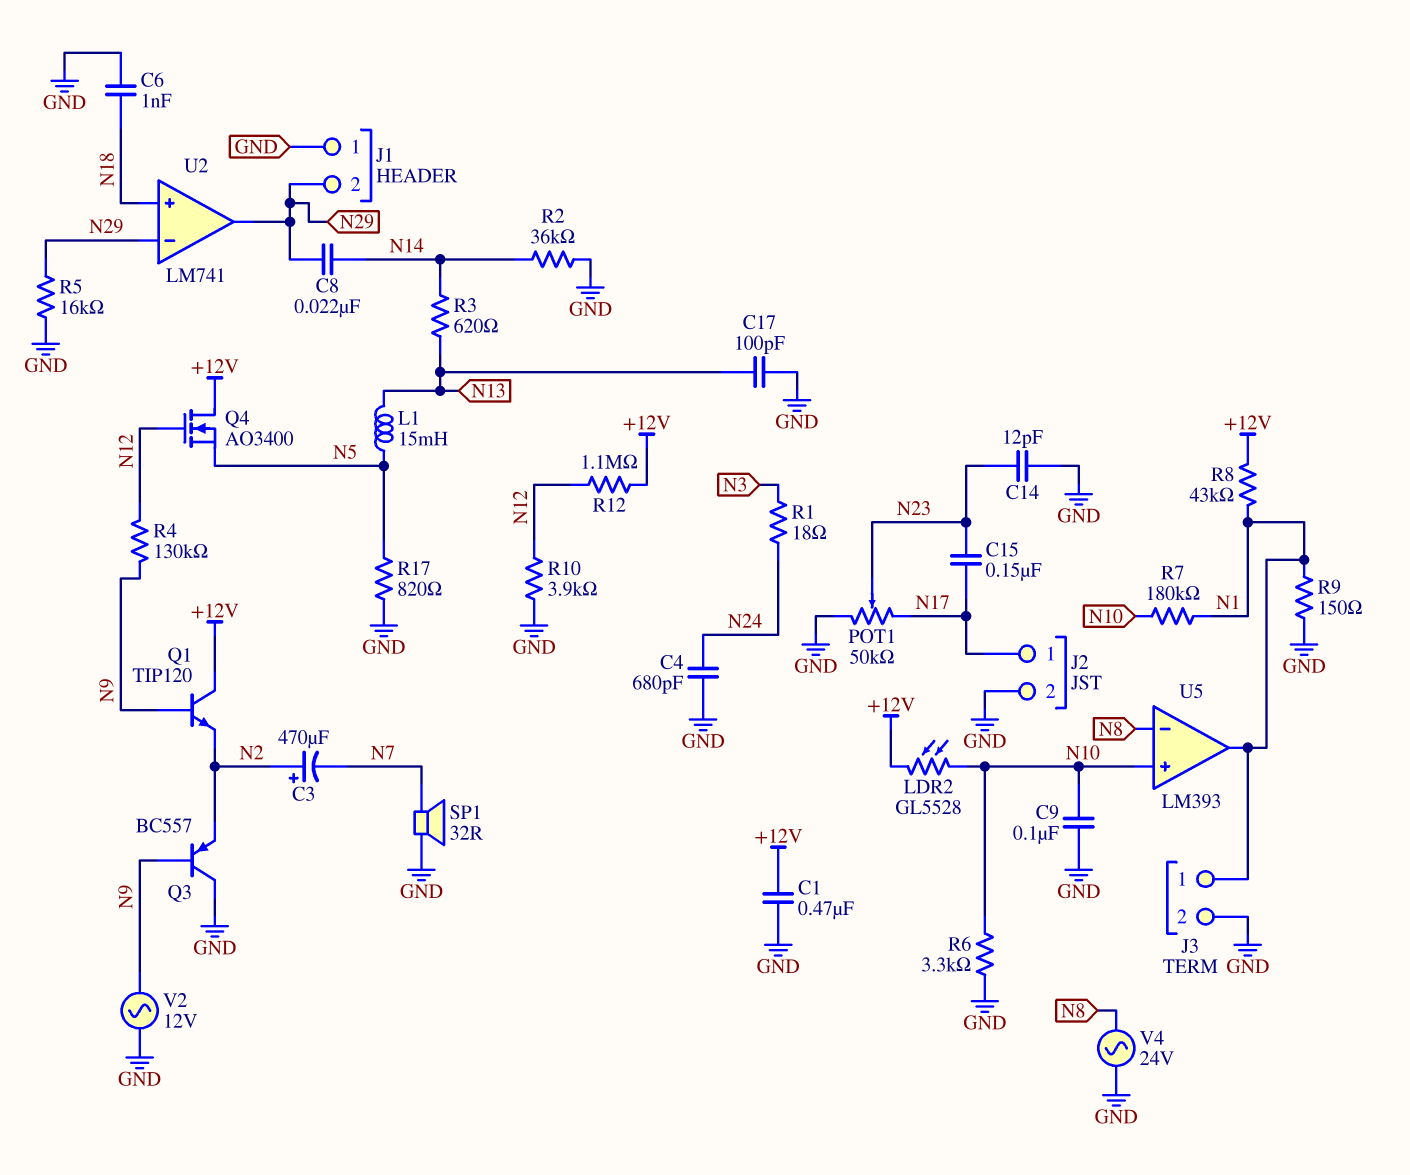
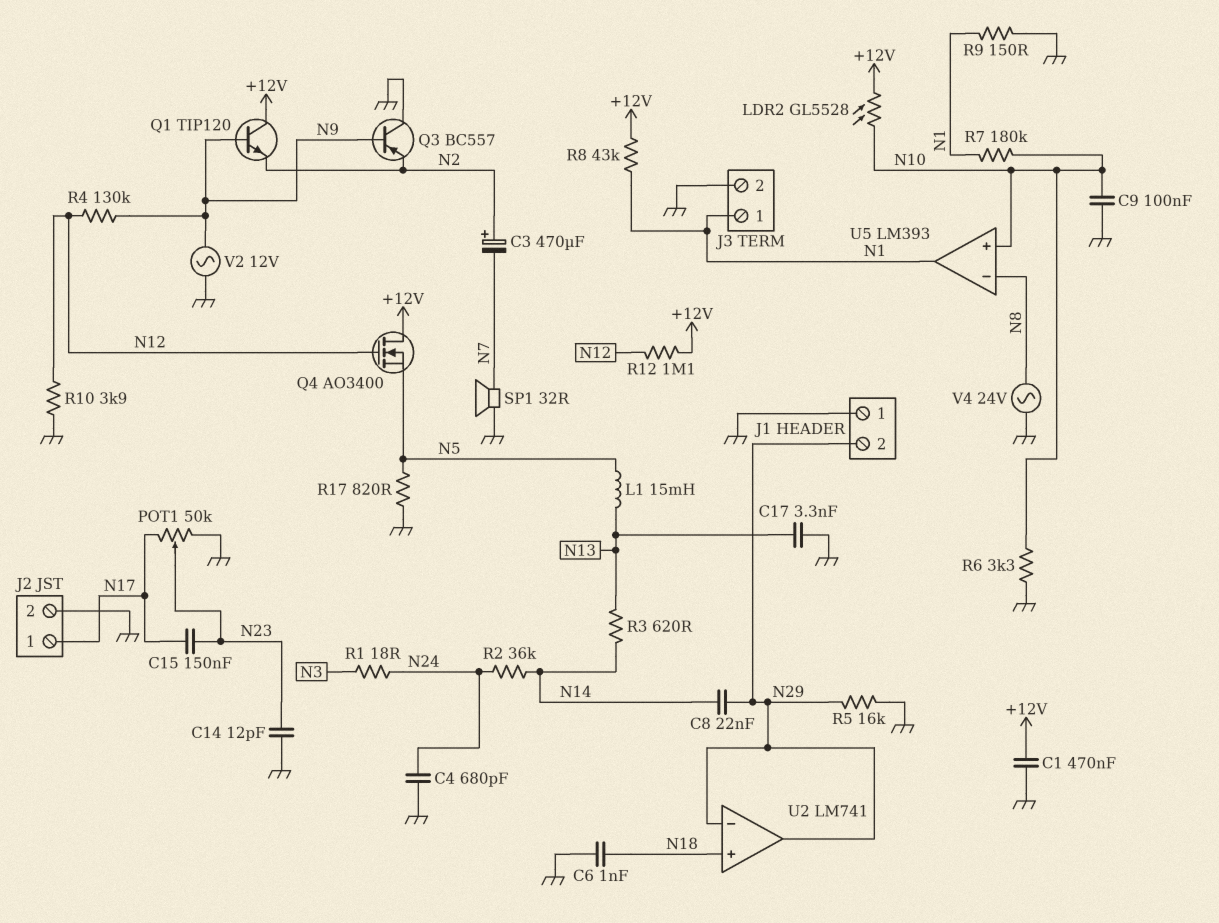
C17: 100pF (GND, N13) -> 3.3nF (GND, N13)
R2: 36k (GND, N14) -> 36k (N14, N24)

